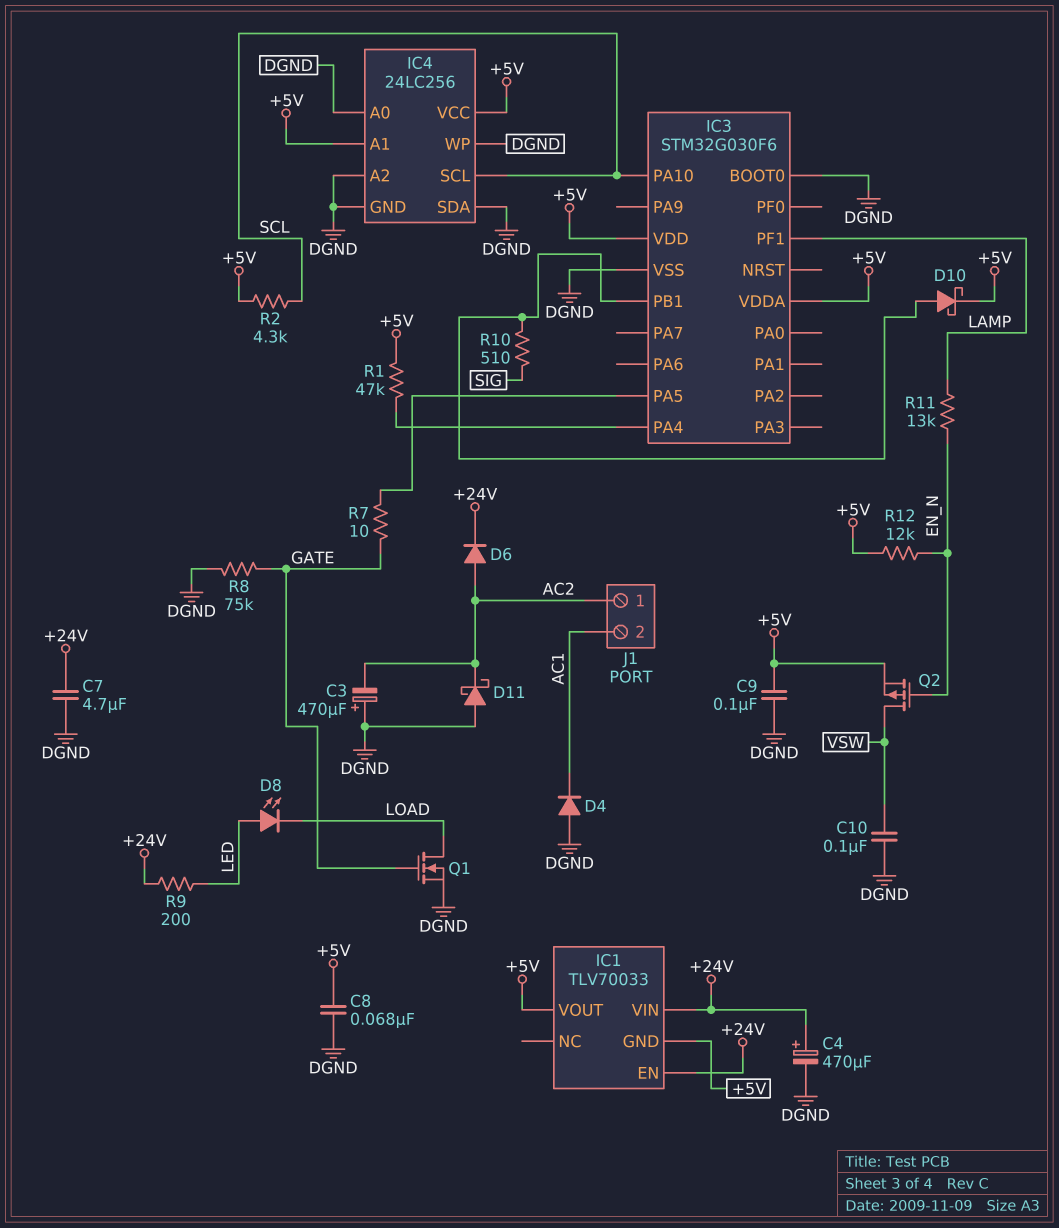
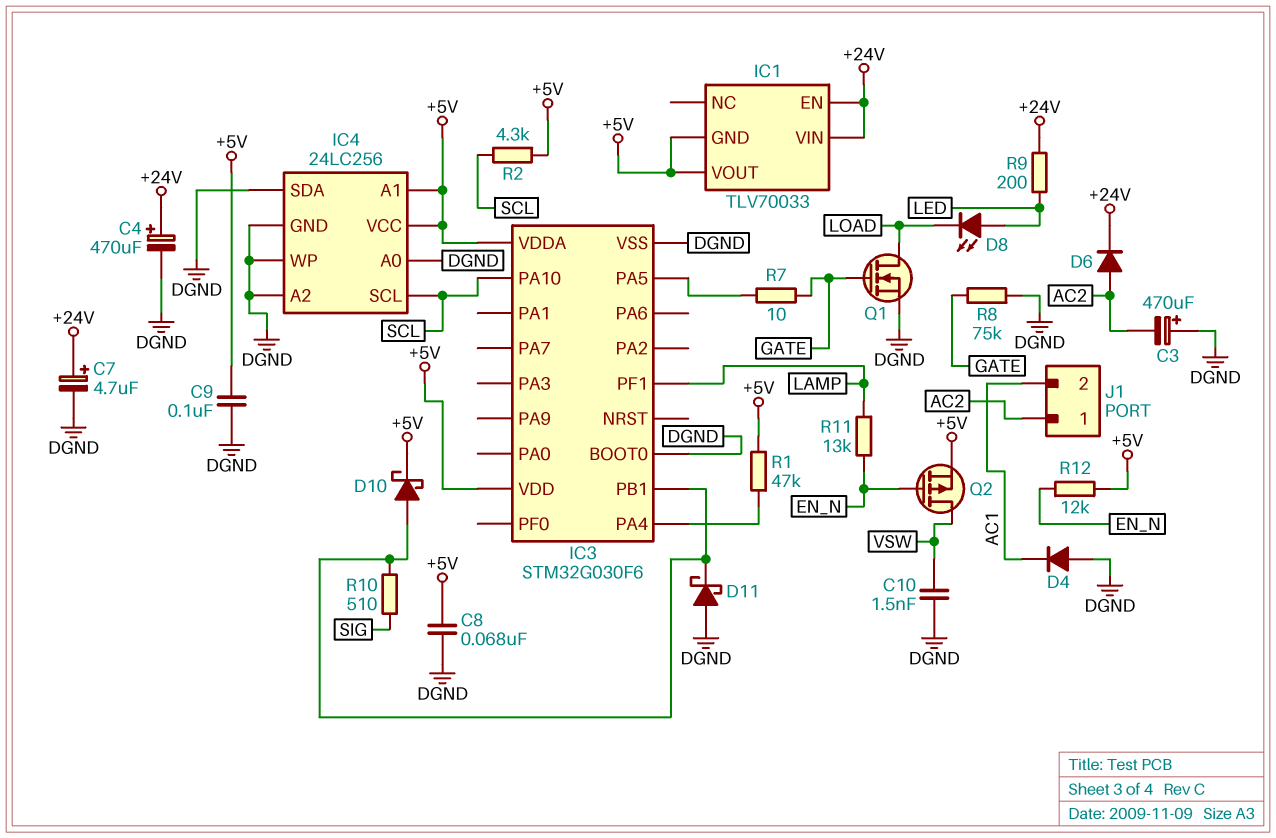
C7: 4.7uF (+24V, DGND) -> 4.7uF (plus +24V, minus DGND)
C10: 100nF (DGND, VSW) -> 1.5nF (DGND, VSW)
D11: schottky (A DGND, K AC2) -> schottky (A DGND, K IC3/PB1)

